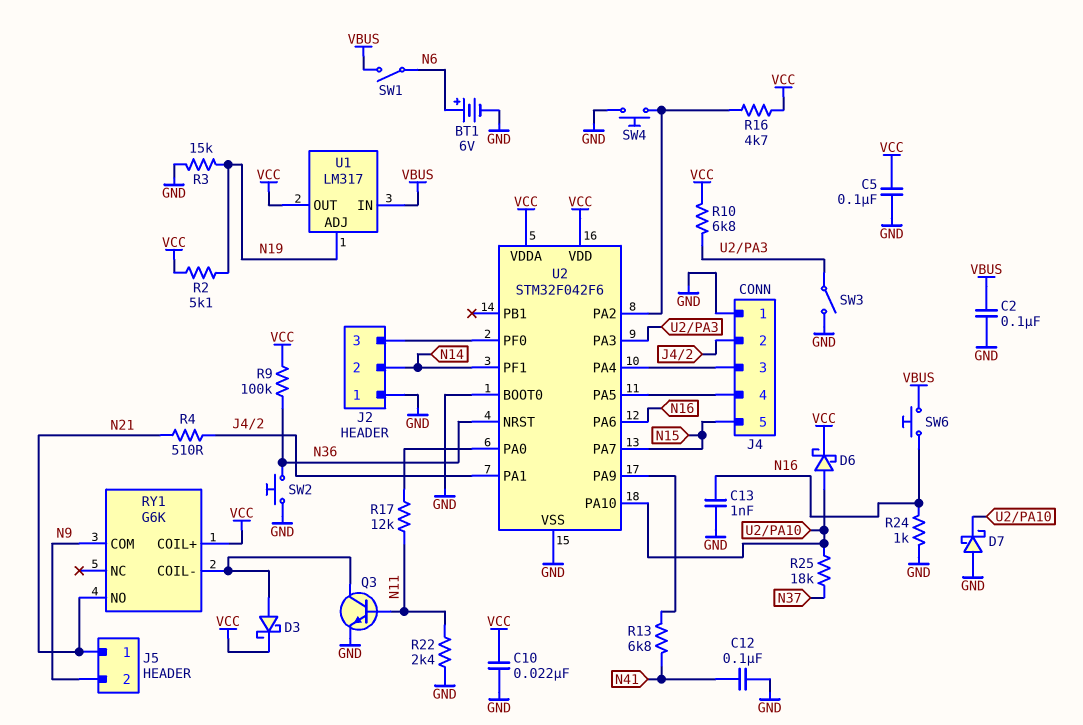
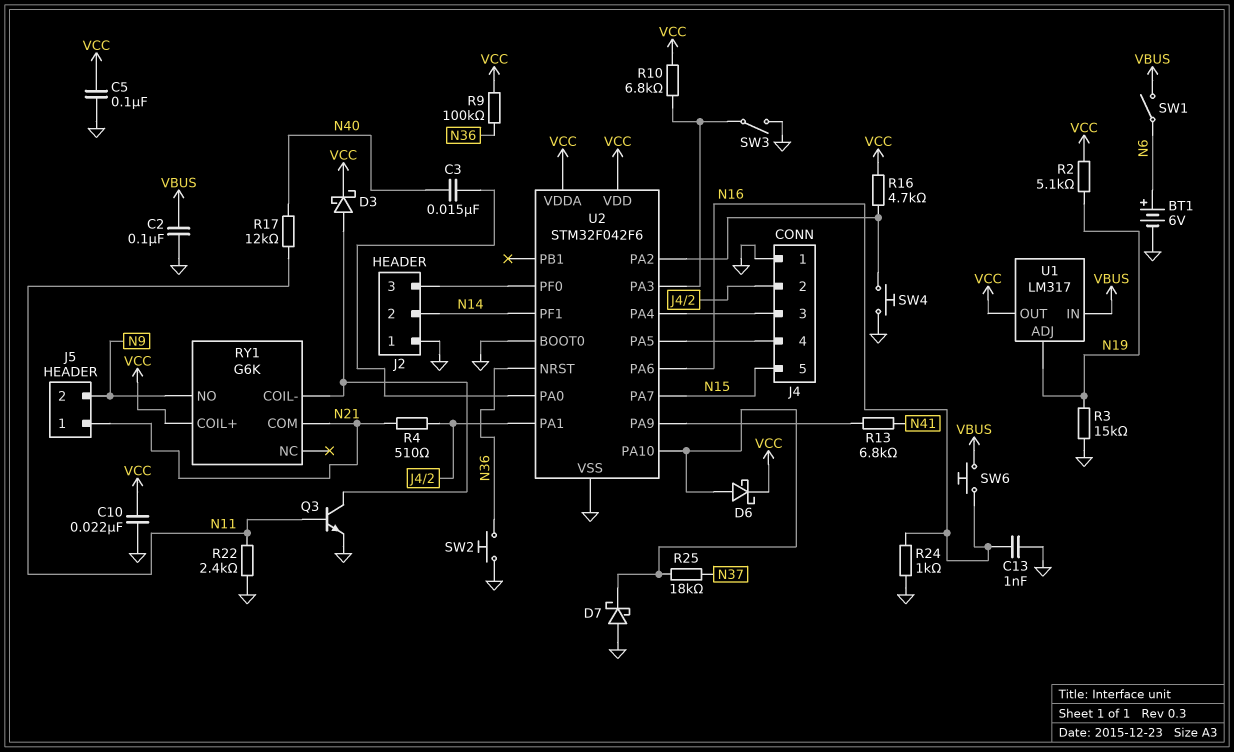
C3: none -> 15nF (N40, U2/PA0)
C12: 100nF (GND, N41) -> none
R17: 12k (N11, U2/PA0) -> 12k (N11, N40)
RY1 pin COM: N9 -> N21
RY1 pin NO: N21 -> N9

